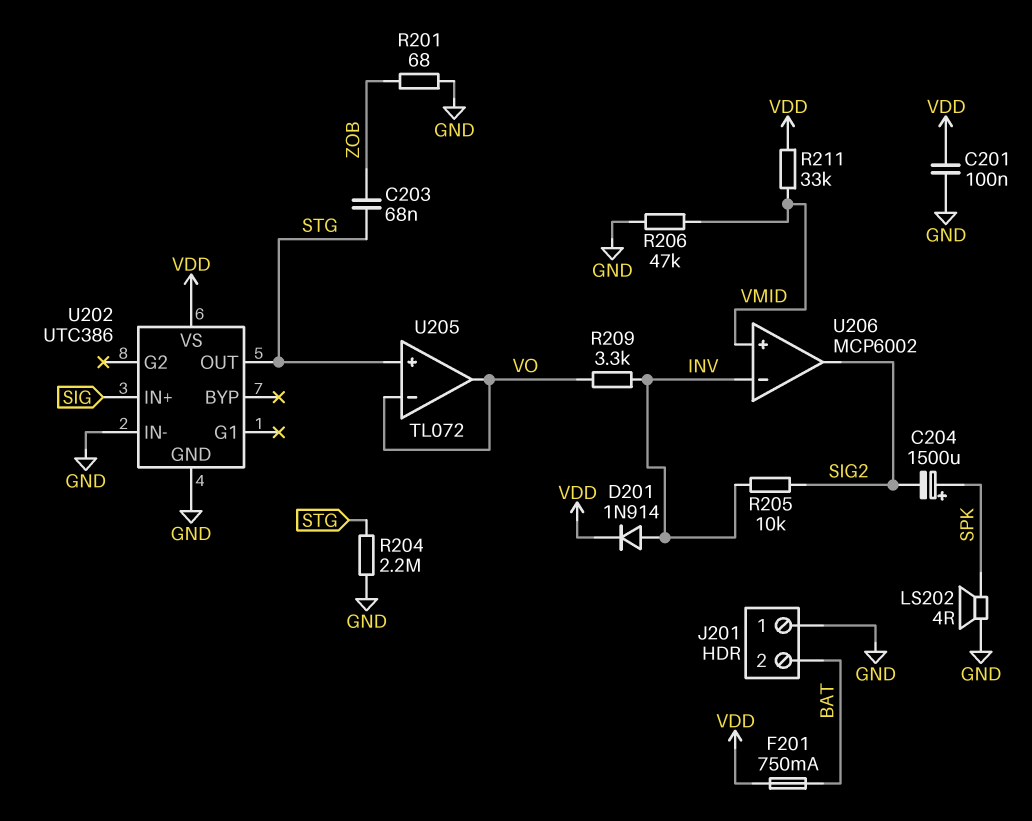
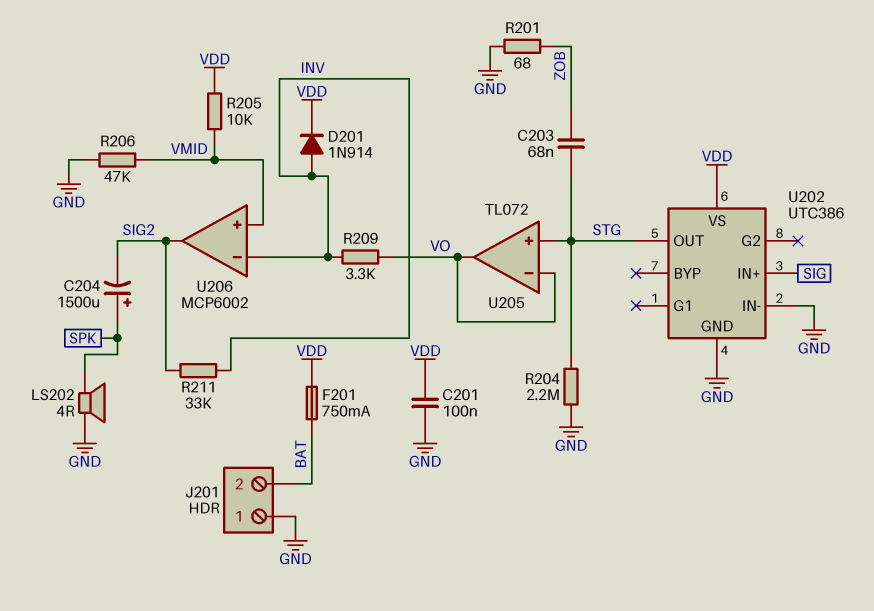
R205: 10k (INV, SIG2) -> 10k (VDD, VMID)
R211: 33k (VDD, VMID) -> 33k (INV, SIG2)

